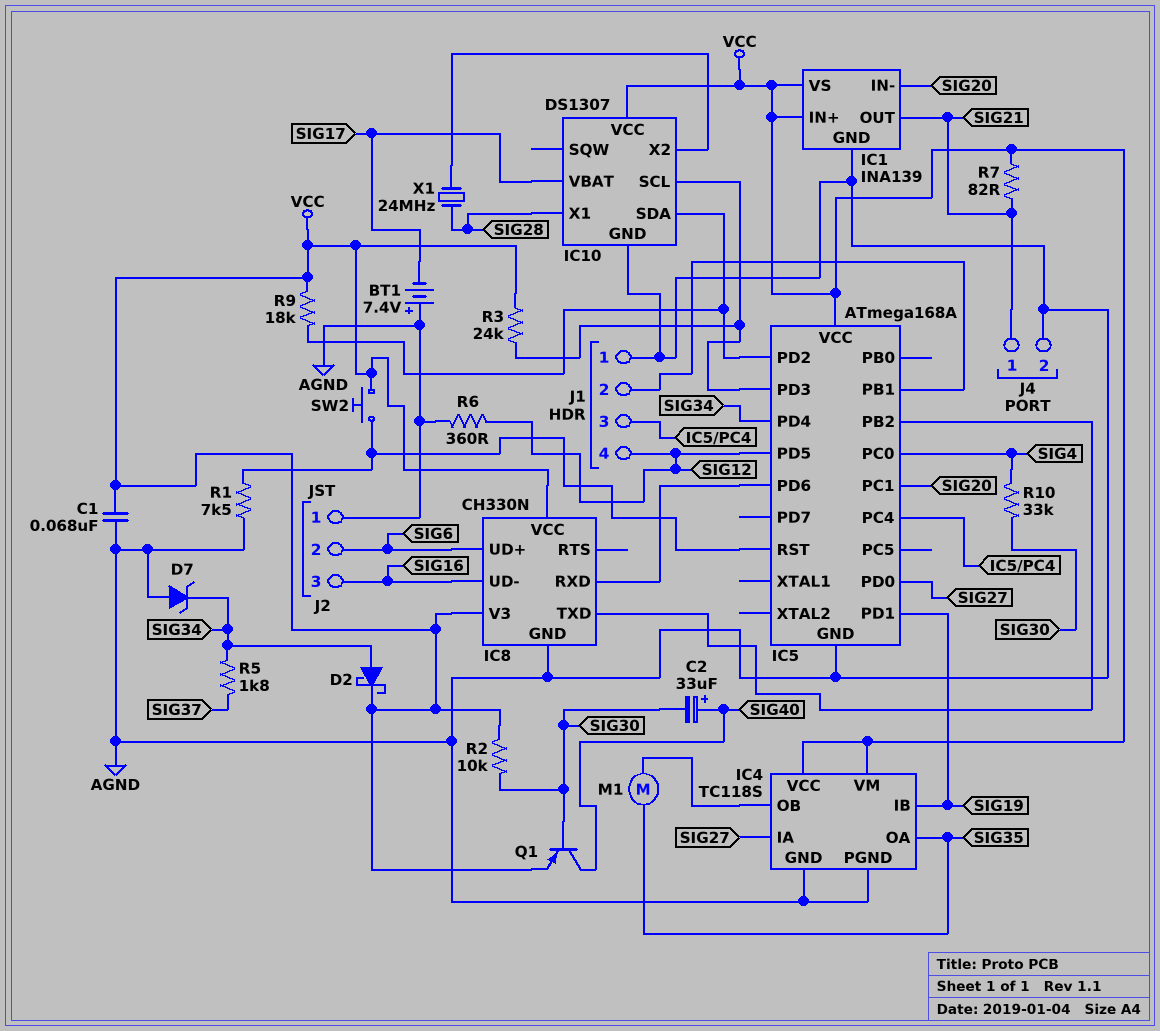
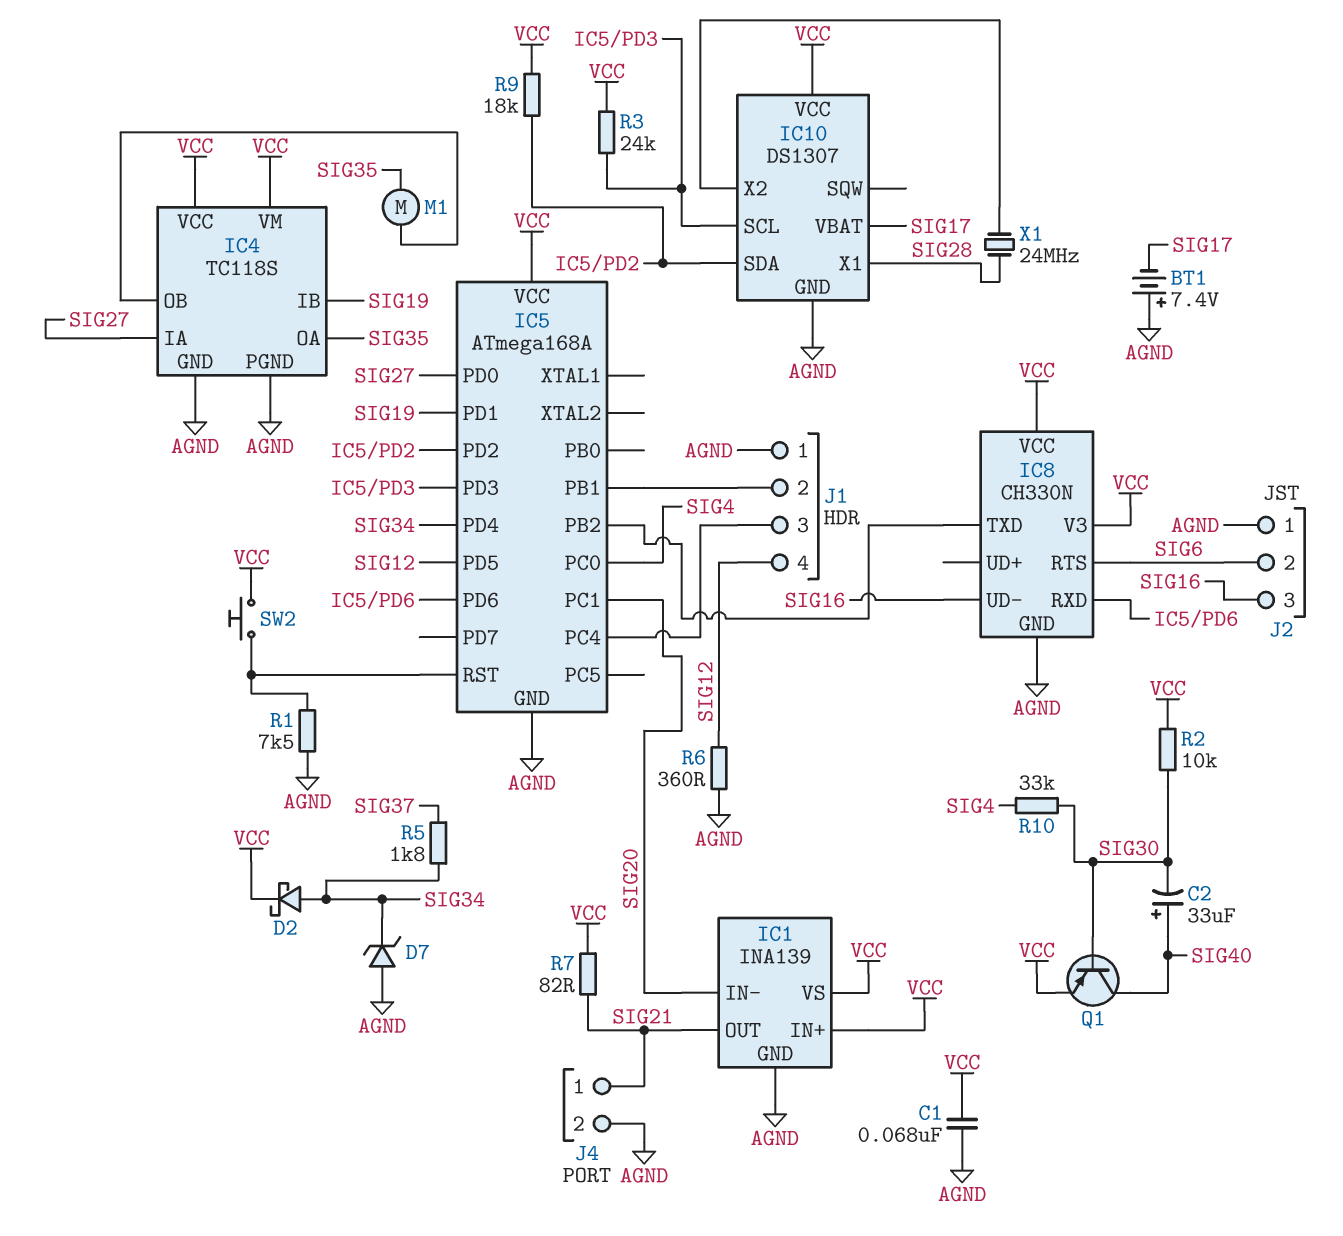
IC8 pin RTS: none -> SIG6
IC8 pin UD+: SIG6 -> none

